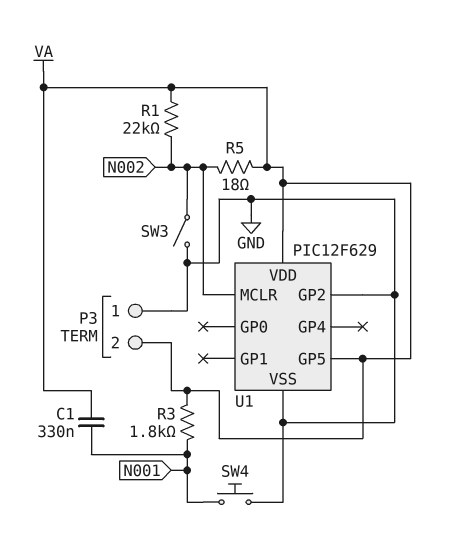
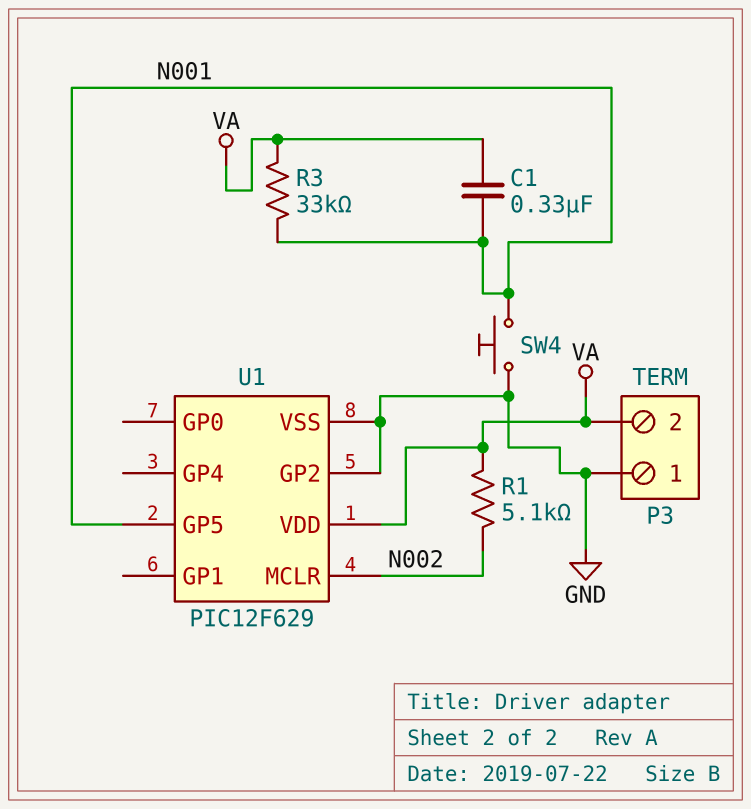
R1: 22k (N002, VA) -> 5.1k (N002, VA)
R3: 1.8k (N001, VA) -> 33k (N001, VA)
R5: 18 (N002, VA) -> none
SW3: switch (GND, N002) -> none
U1 pin GP5: VA -> N001

